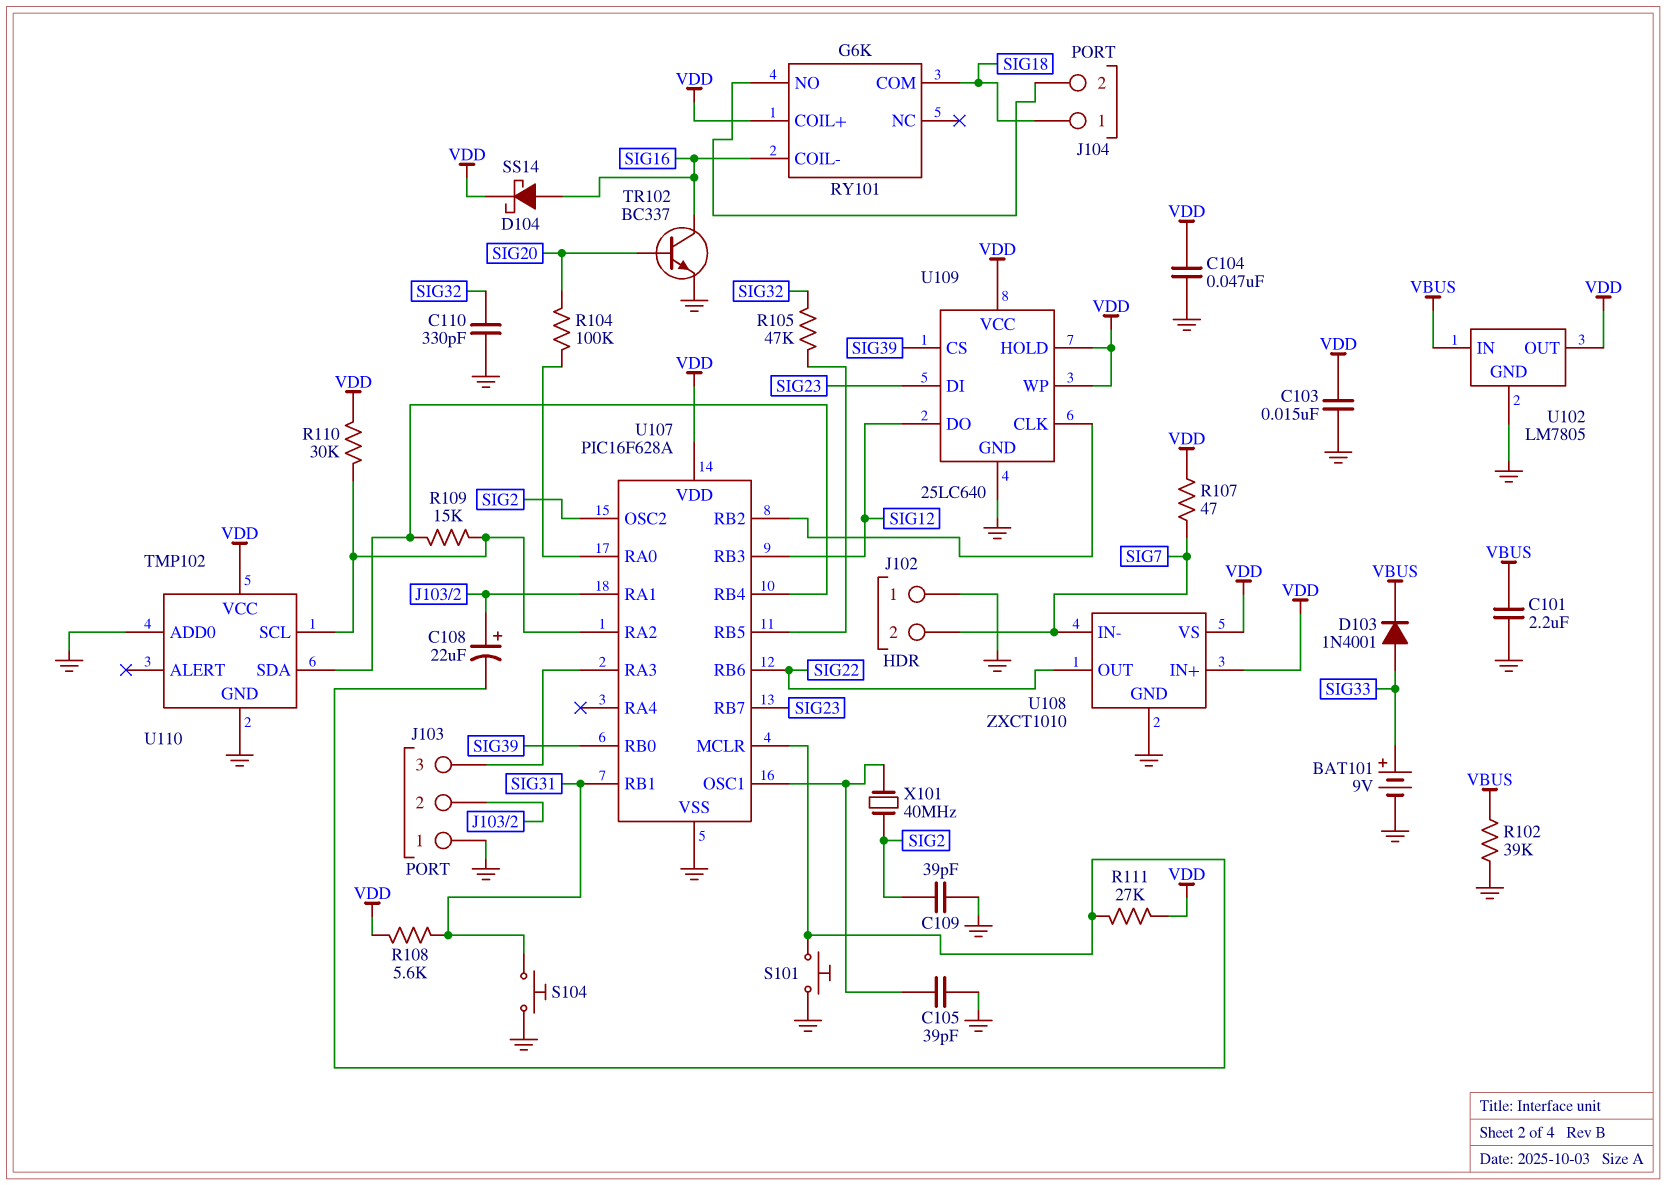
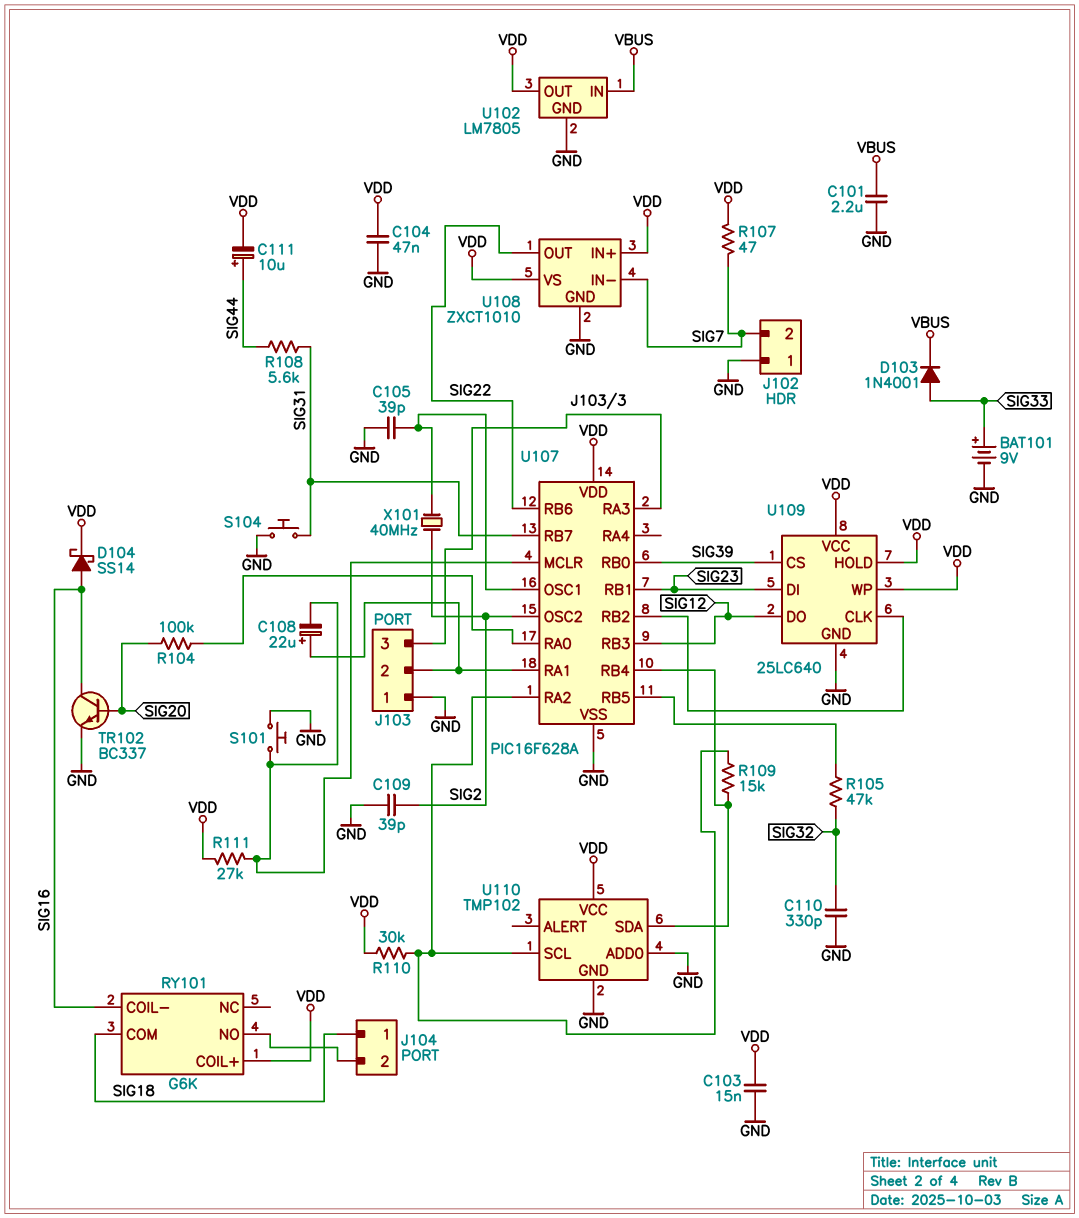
C111: none -> 10uF (plus SIG44, minus VDD)
R102: 39k (GND, VBUS) -> none
R108: 5.6k (SIG31, VDD) -> 5.6k (SIG31, SIG44)
U107 pin RB1: SIG31 -> SIG23
U107 pin RB7: SIG23 -> SIG31

